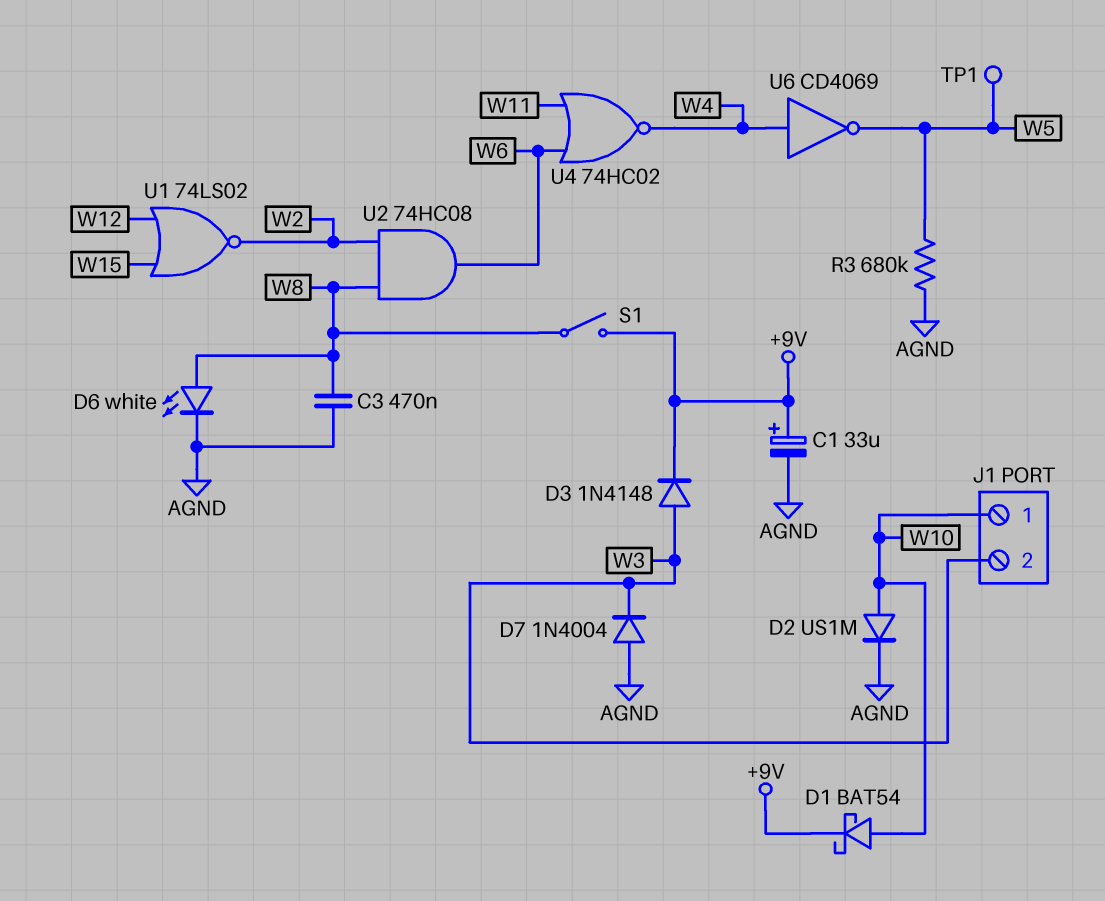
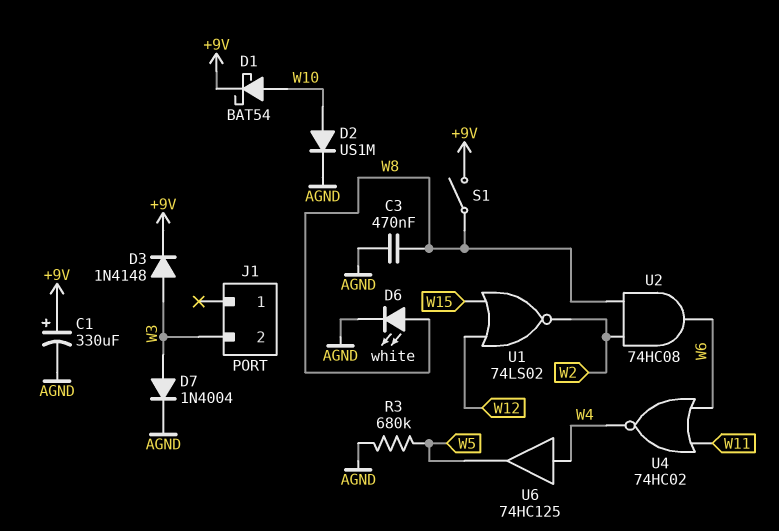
C1: 33uF (plus +9V, minus AGND) -> 330uF (plus +9V, minus AGND)
D7: diode 1N4004 (A AGND, K W3) -> diode 1N4004 (A W3, K AGND)
J1 pin 1: W10 -> none
TP1: test point (W5) -> none
U6: NOT CD4069 (in W4, out W5) -> buffer 74HC125 (in W4, out W5)

